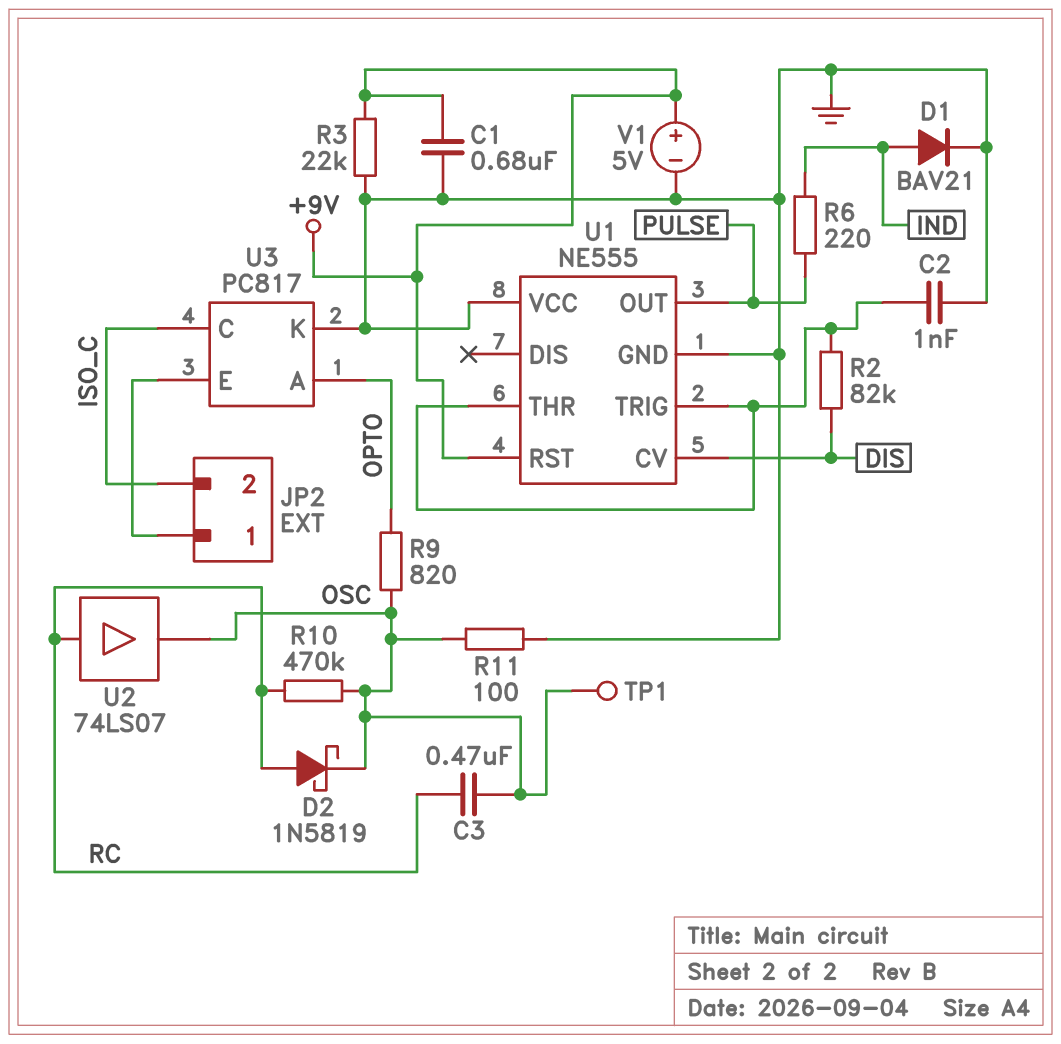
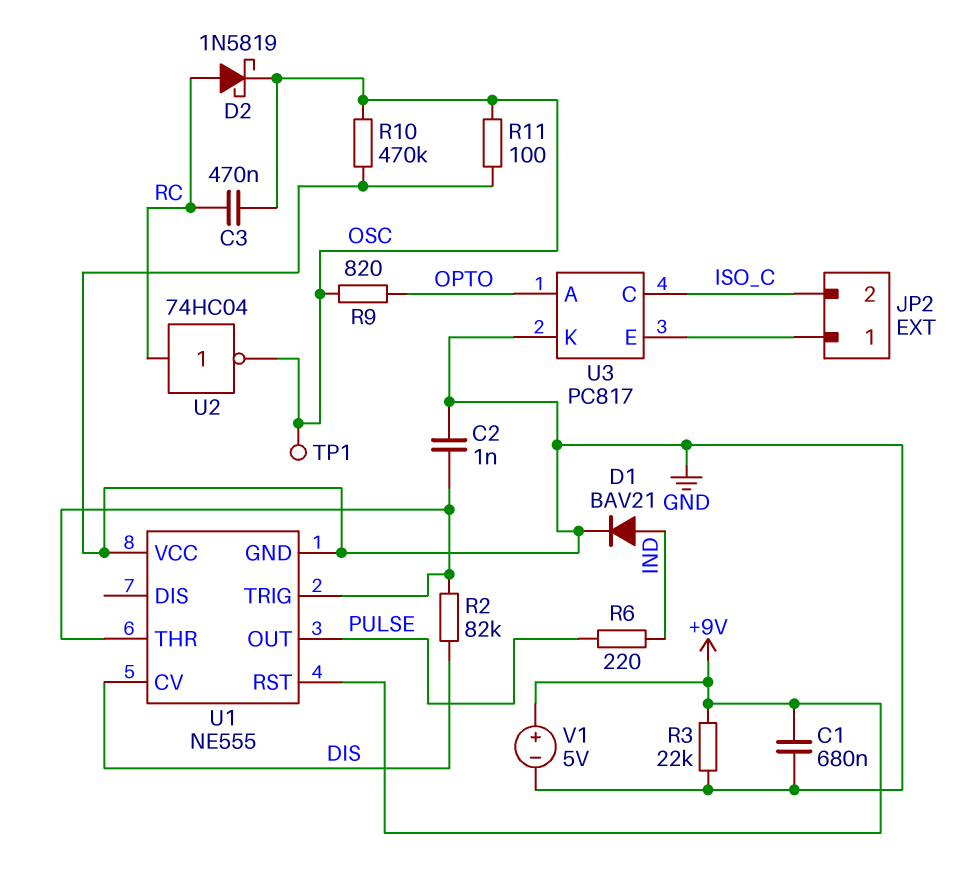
R10: 470k (OSC, RC) -> 470k (GND, OSC)
U2: buffer 74LS07 (in RC, out OSC) -> NOT 74HC04 (in RC, out OSC)

